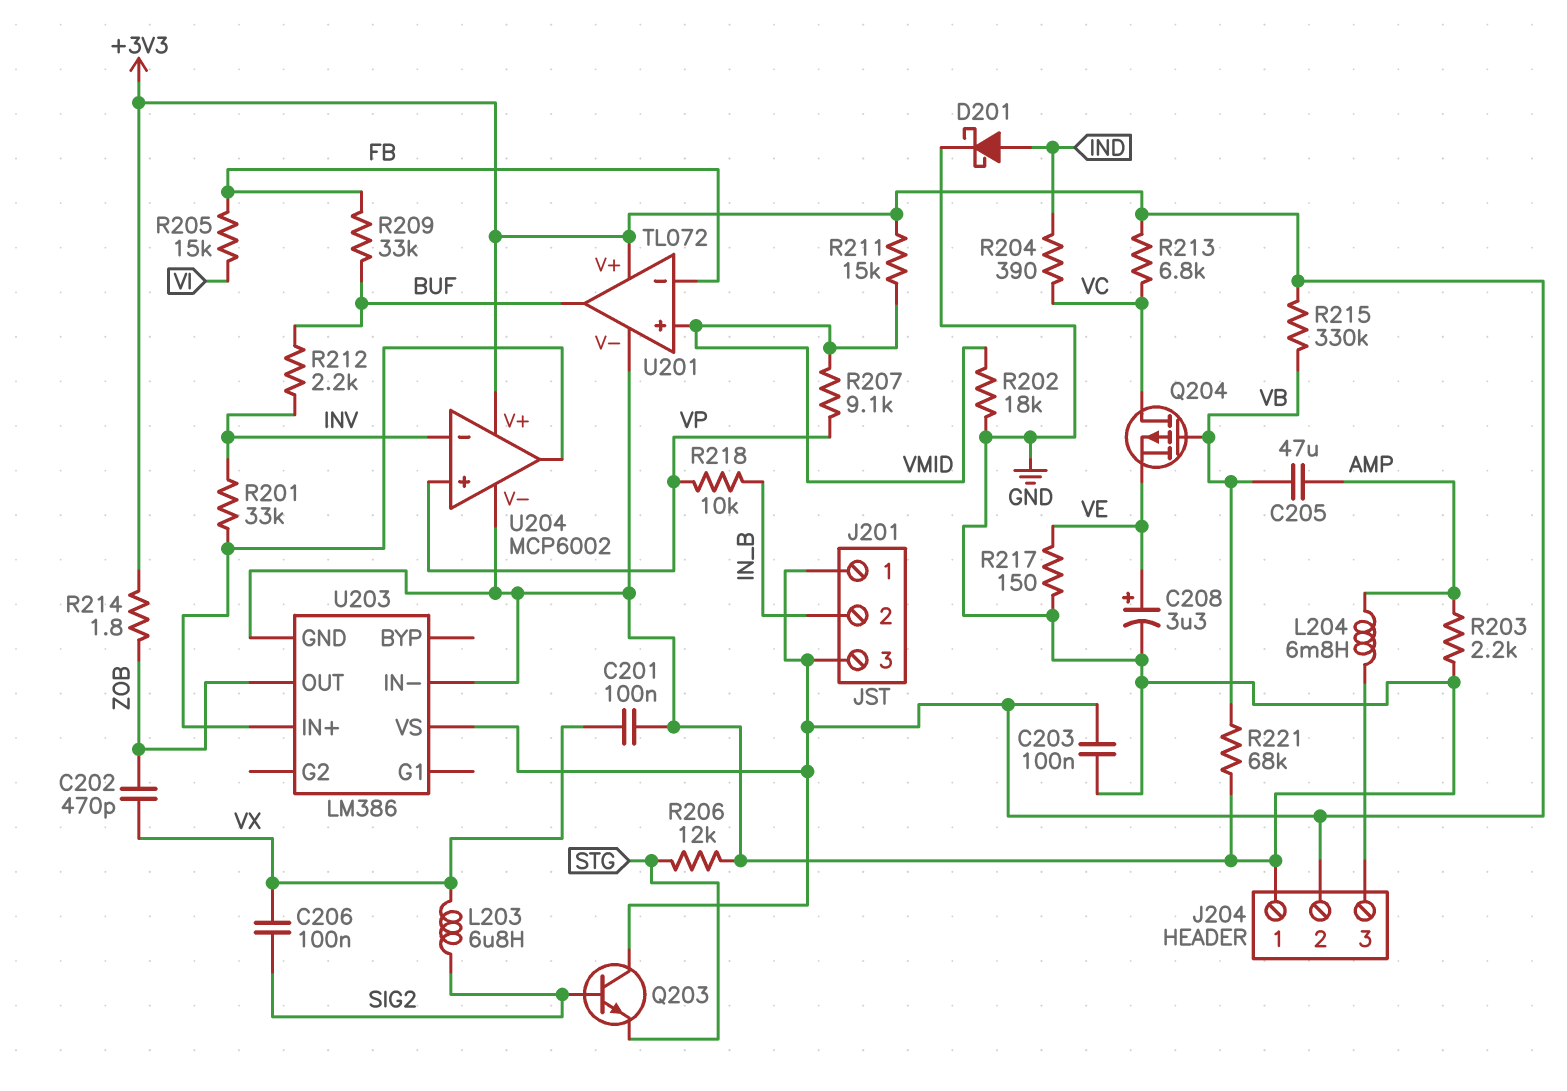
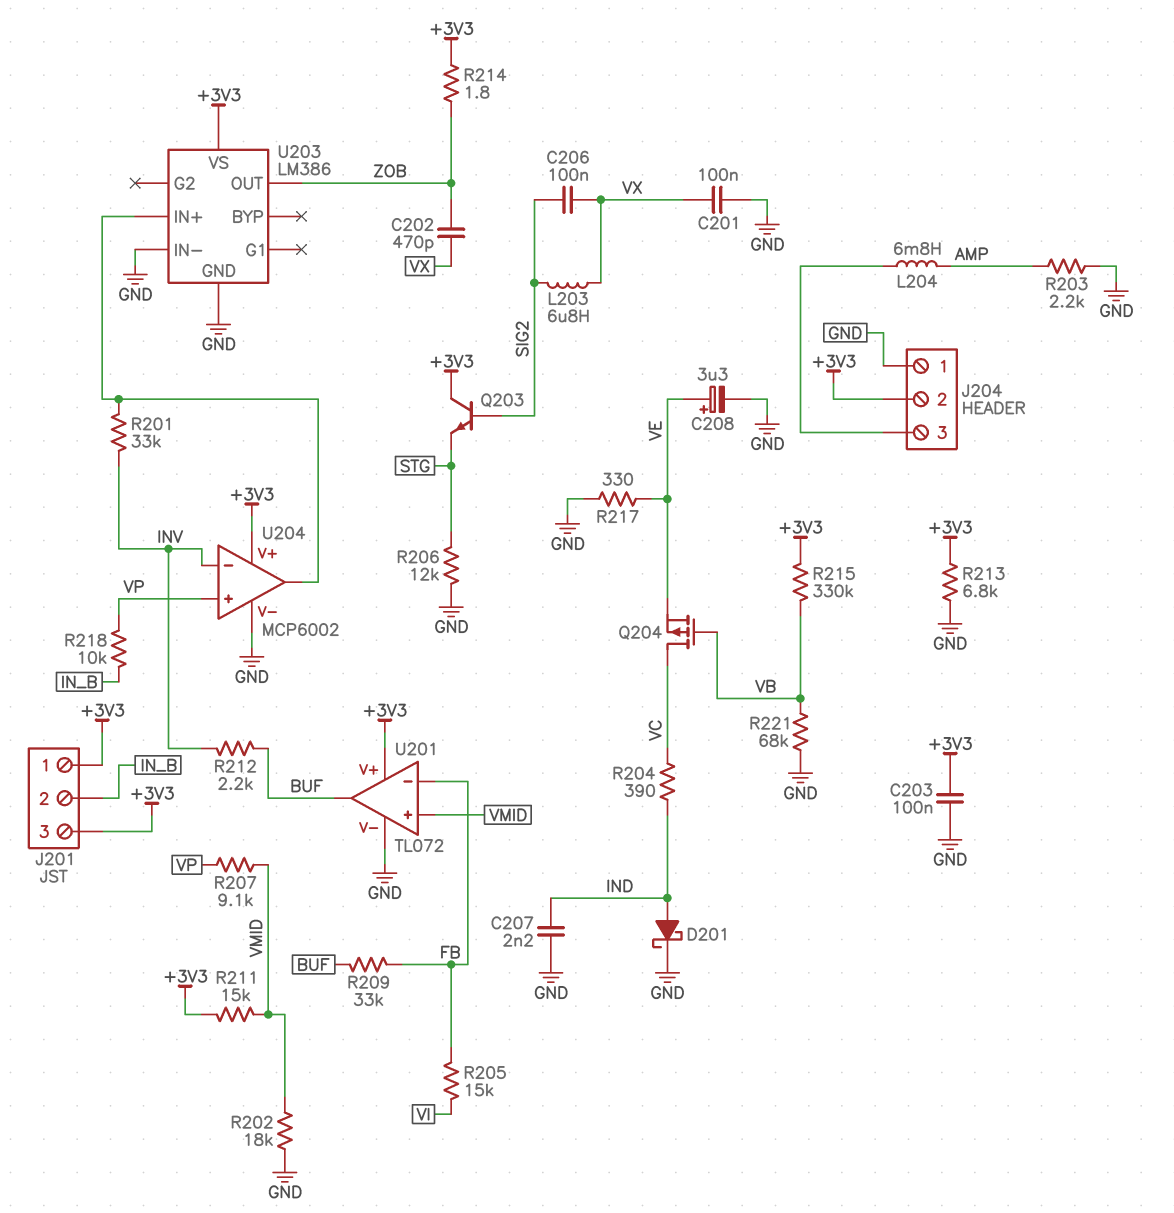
C205: 47uF (AMP, VB) -> none
C207: none -> 2.2nF (GND, IND)
R213: 6.8k (+3V3, VC) -> 6.8k (+3V3, GND)
R217: 150 (GND, VE) -> 330 (GND, VE)

